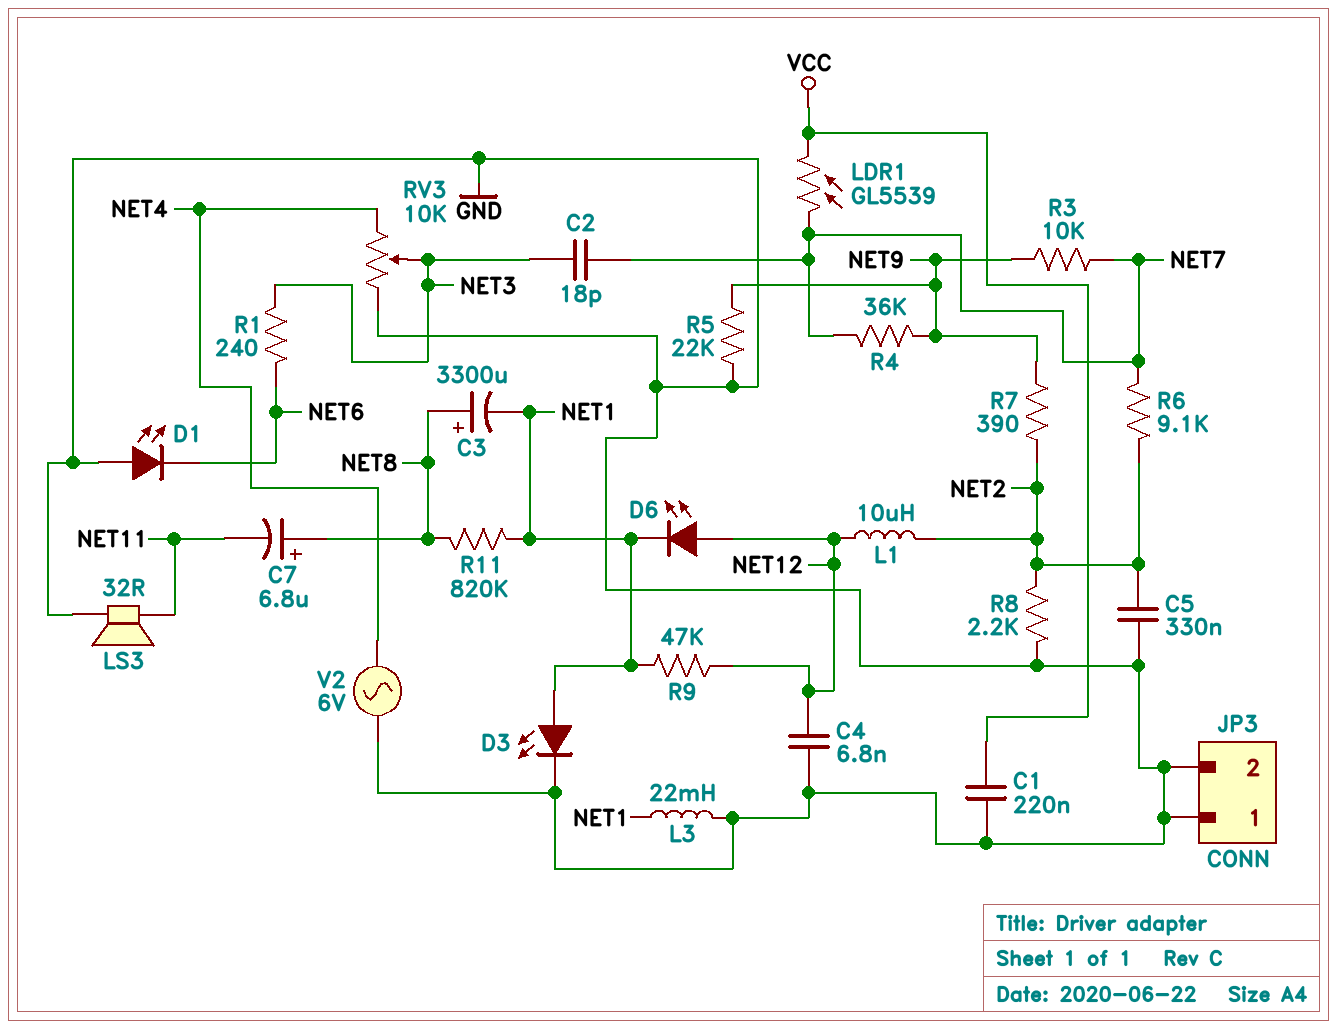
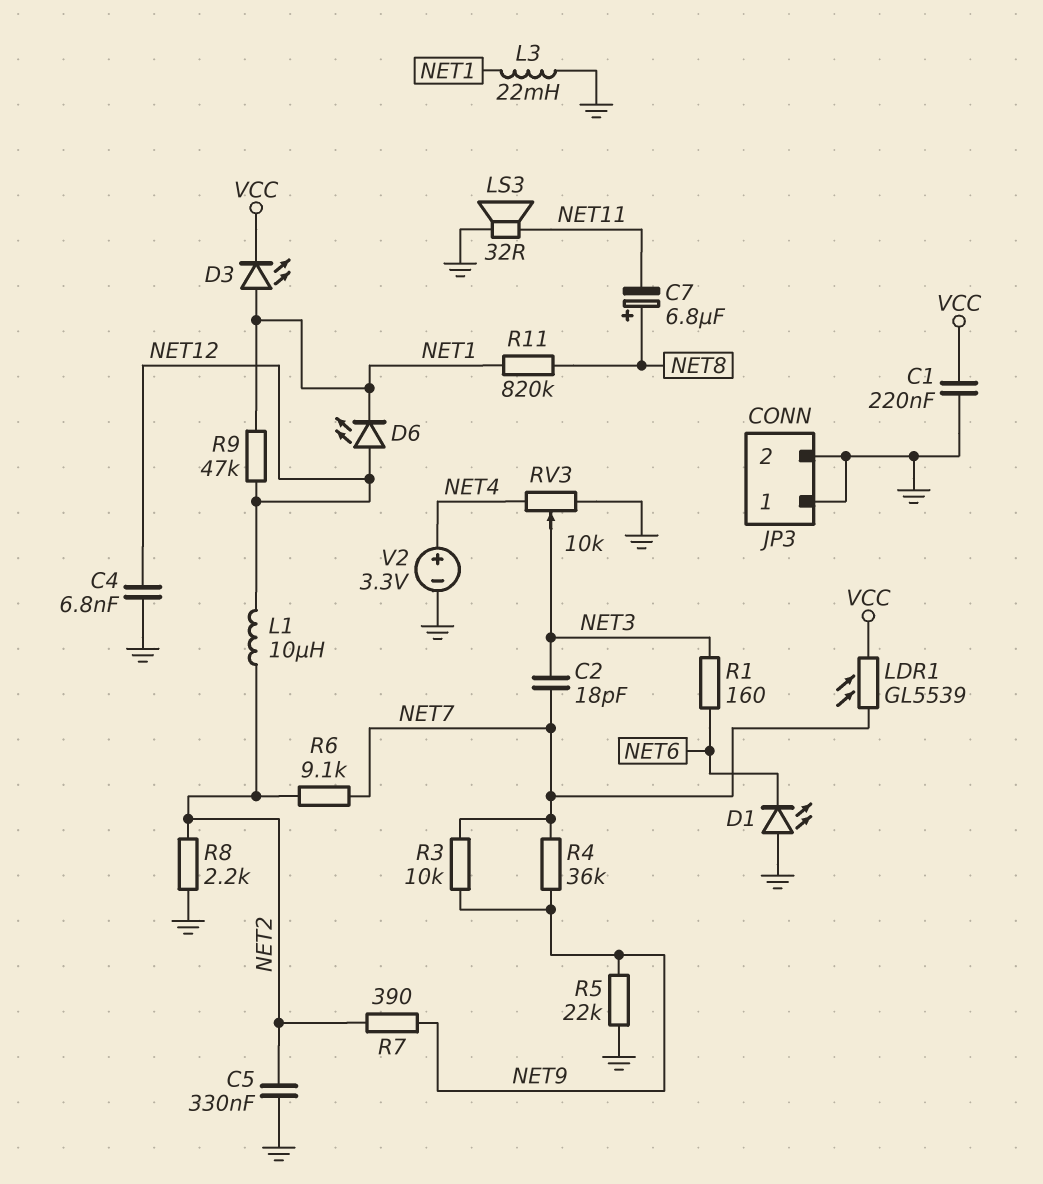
C3: 3300uF (plus NET8, minus NET1) -> none
D3: LED (A NET1, K GND) -> LED (A NET1, K VCC)
R1: 240 (NET3, NET6) -> 160 (NET3, NET6)
V2: AC 6V (GND, NET4) -> 3.3V (plus NET4, minus GND)

